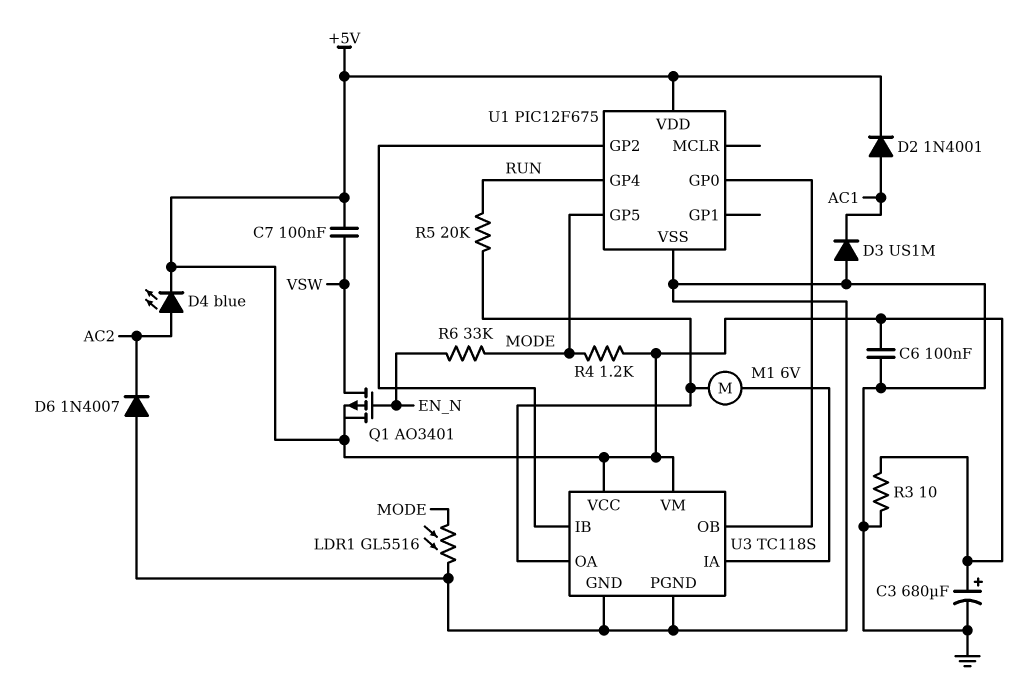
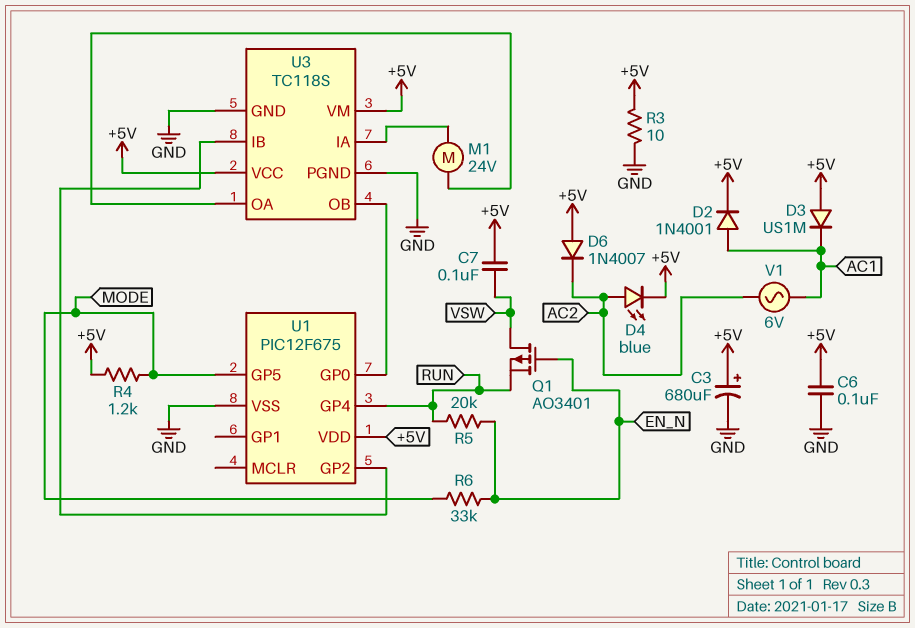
D3: diode US1M (A GND, K AC1) -> diode US1M (A +5V, K AC1)
D6: diode 1N4007 (A GND, K AC2) -> diode 1N4007 (A +5V, K AC2)
LDR1: GL5516 (GND, MODE) -> none
M1: motor 6V (U3/IA, U3/OA) -> motor 24V (U3/IA, U3/OA)
Q1: PMOS AO3401 (G EN_N, D VSW, S +5V) -> PMOS AO3401 (G EN_N, D VSW, S RUN)
R5: 20k (RUN, U3/OA) -> 20k (EN_N, RUN)
V1: none -> AC 6V (AC1, AC2)

